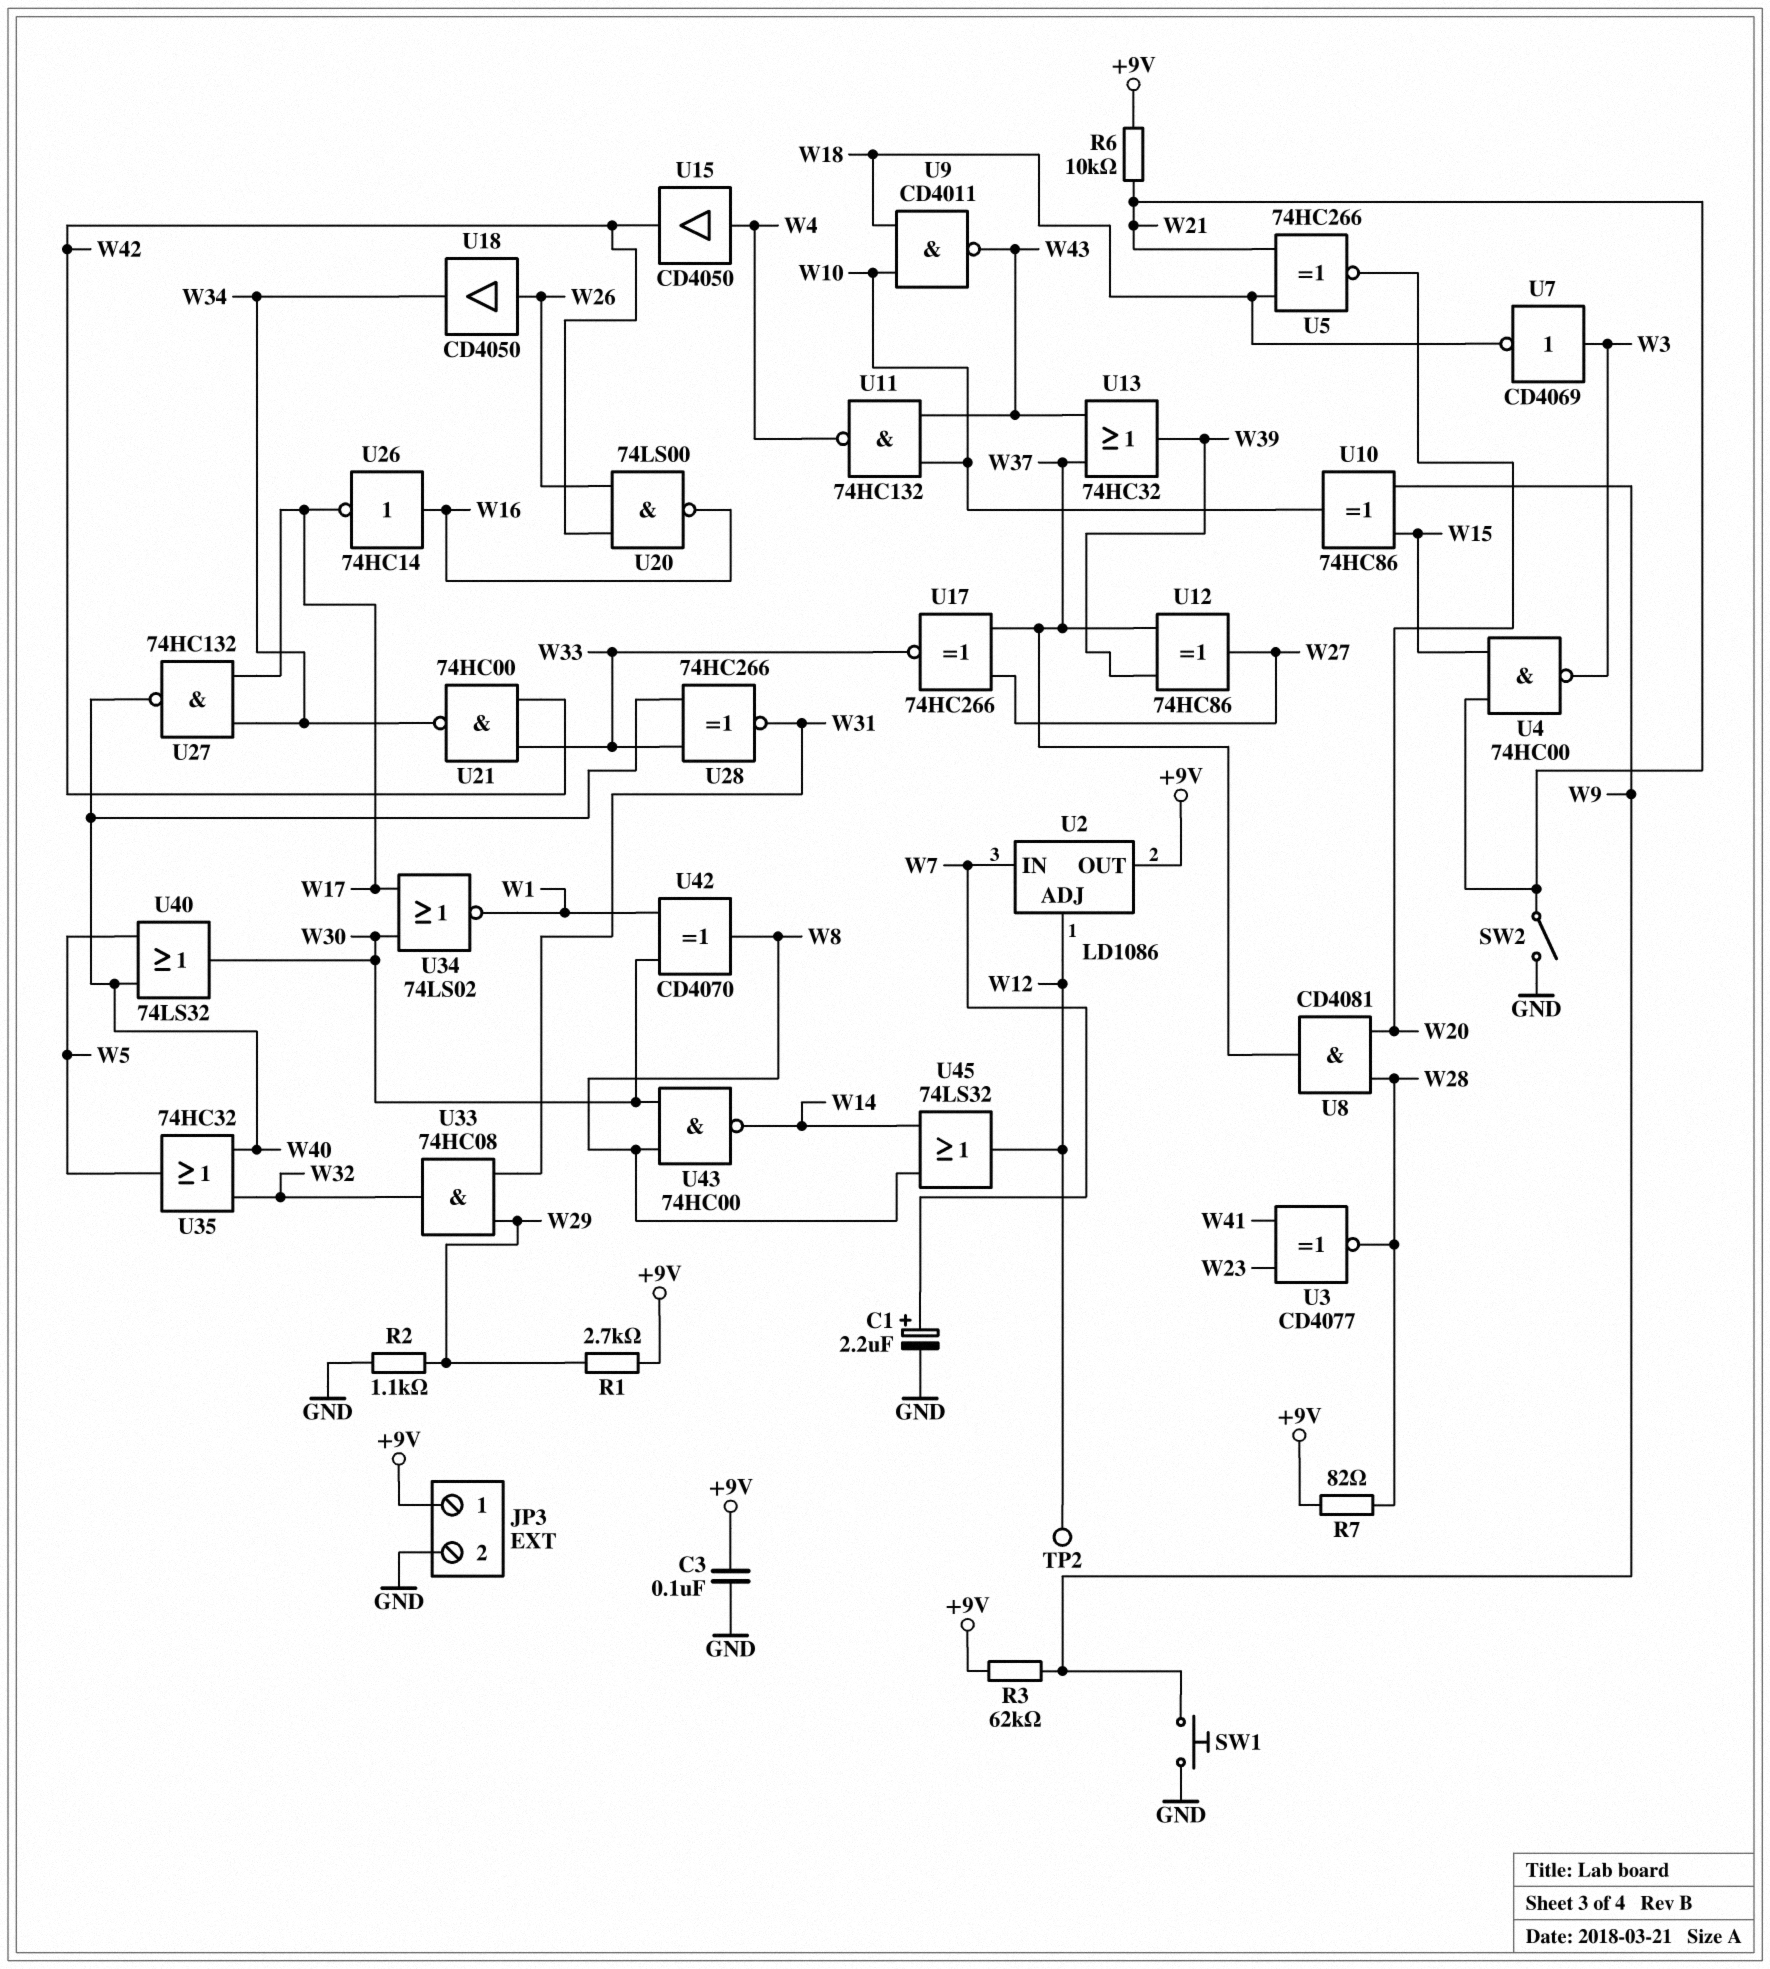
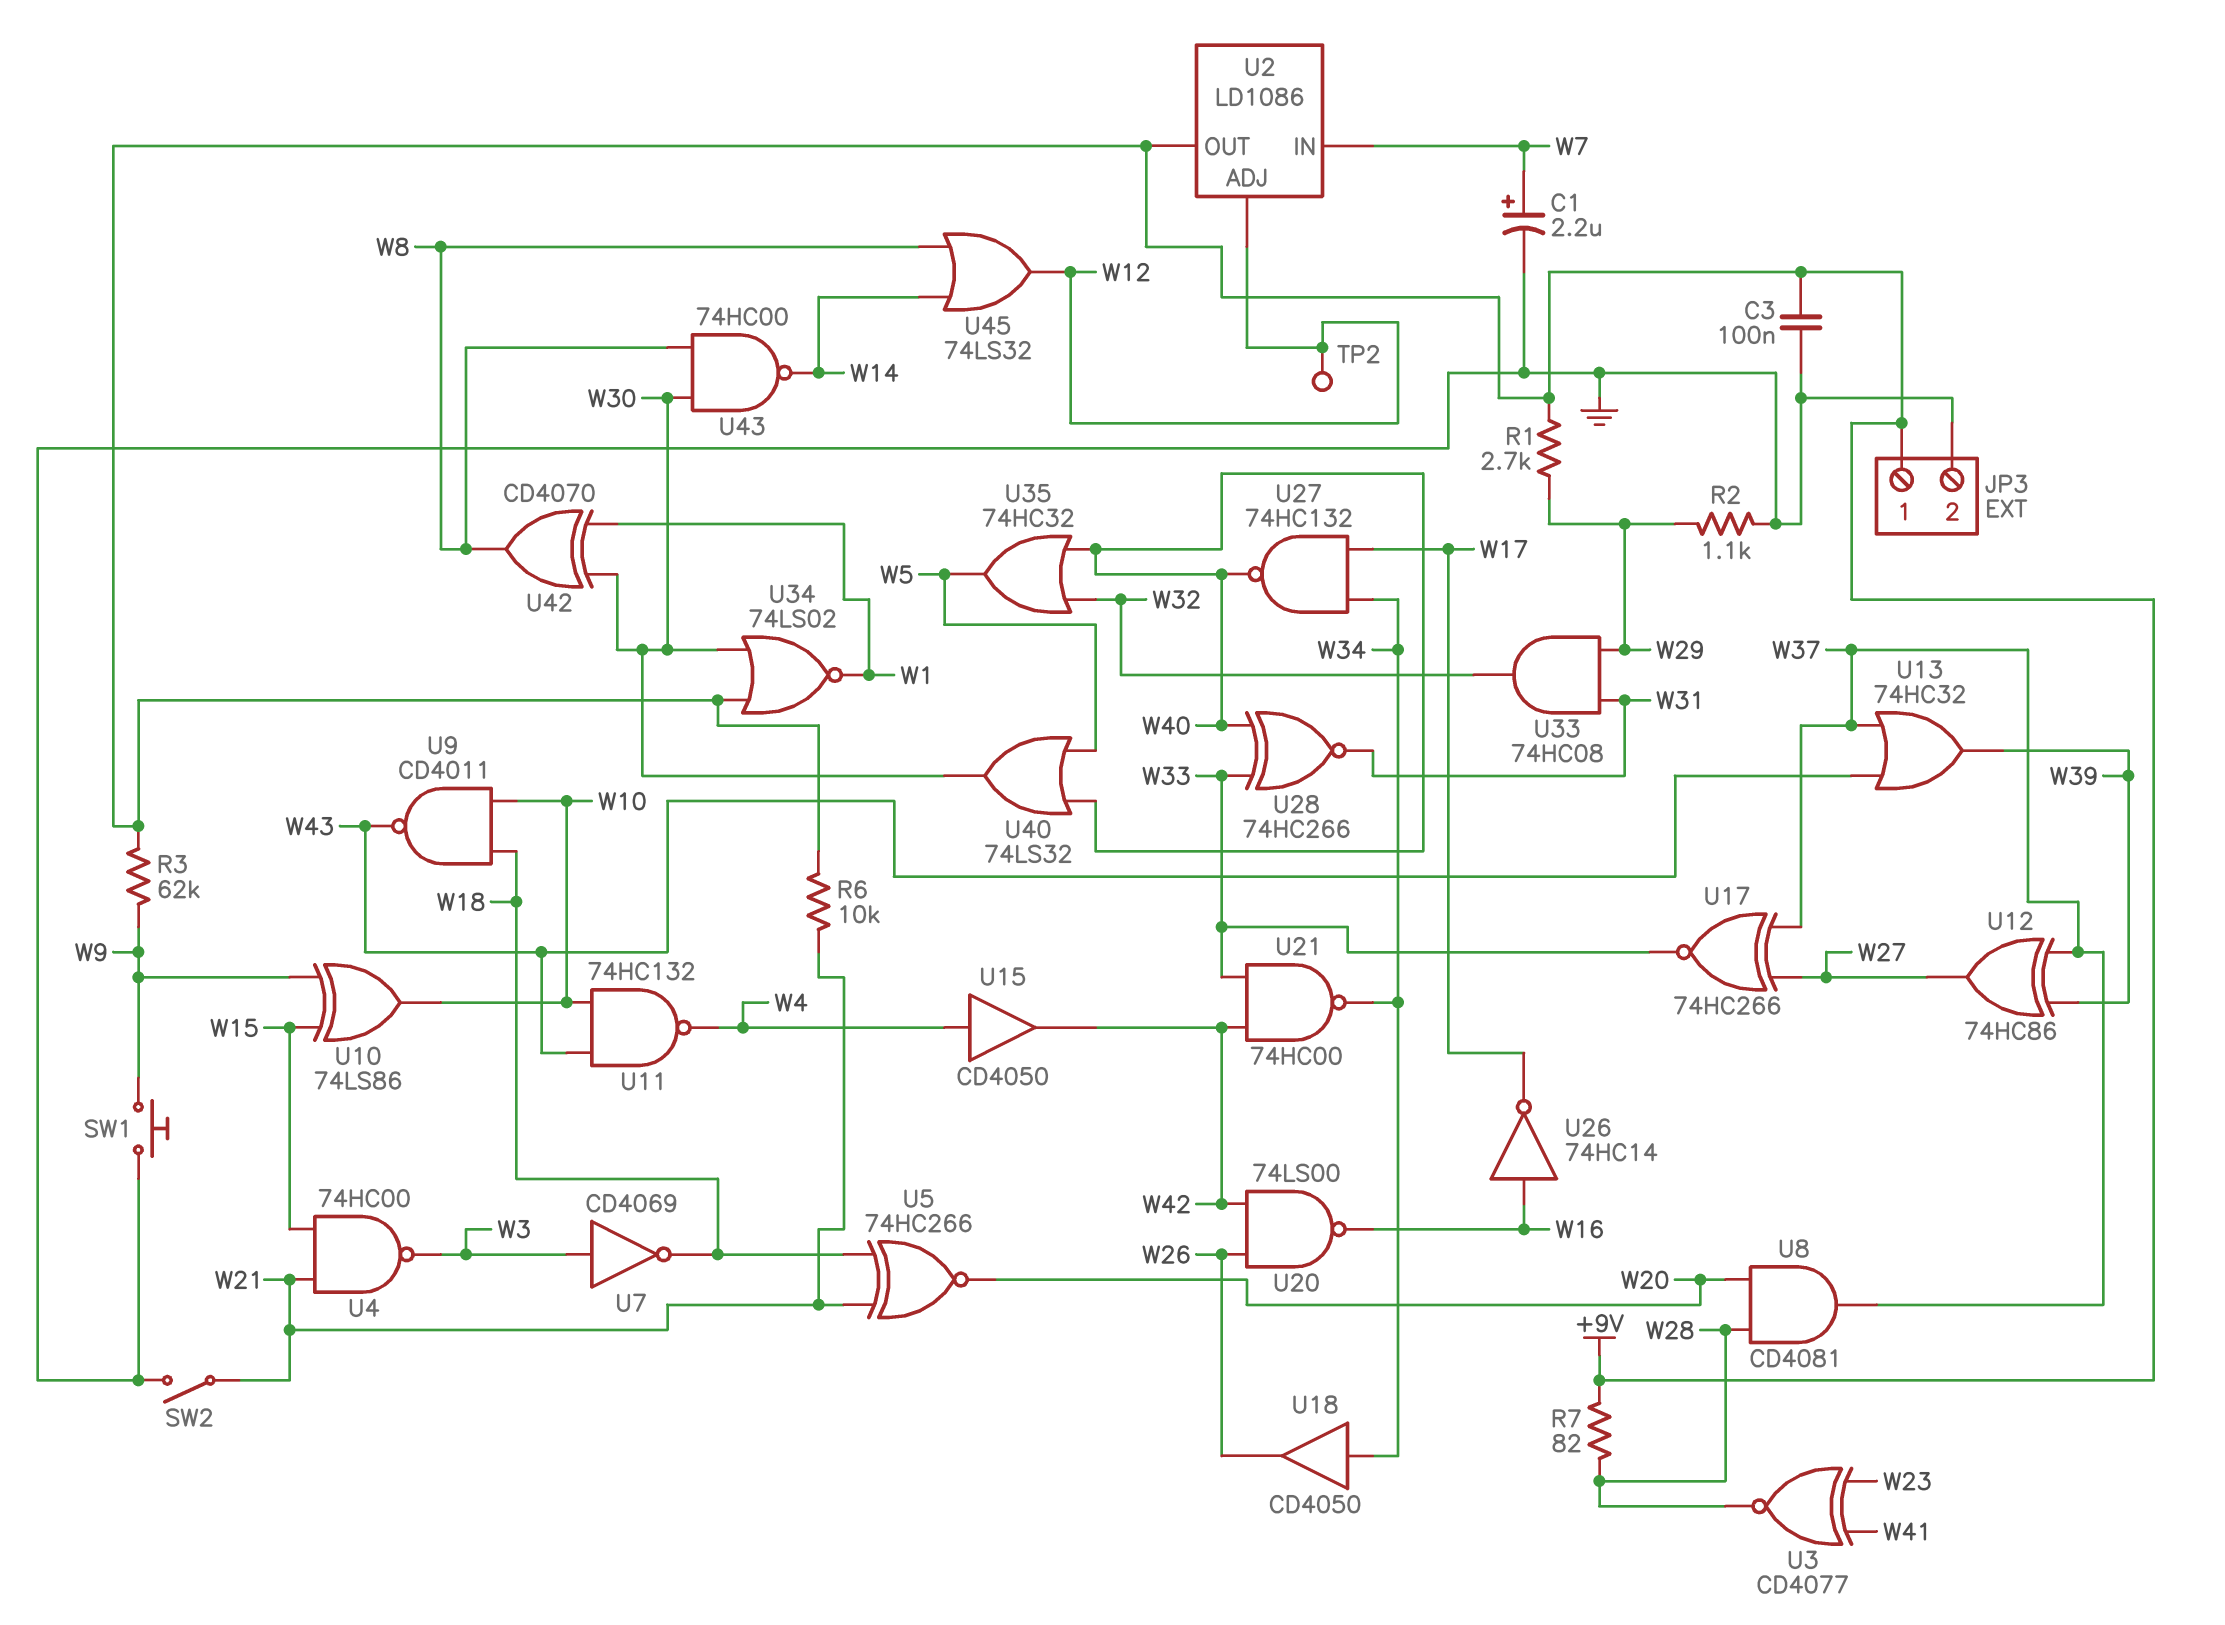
U10: XOR 74HC86 (in W9, in W15, out W10) -> XOR 74LS86 (in W9, in W15, out W10)
U18: buffer CD4050 (in W26, out W34) -> buffer CD4050 (in W34, out W26)
U34: NOR 74LS02 (in W17, in W30, out W1) -> NOR 74LS02 (in +9V, in W30, out W1)

